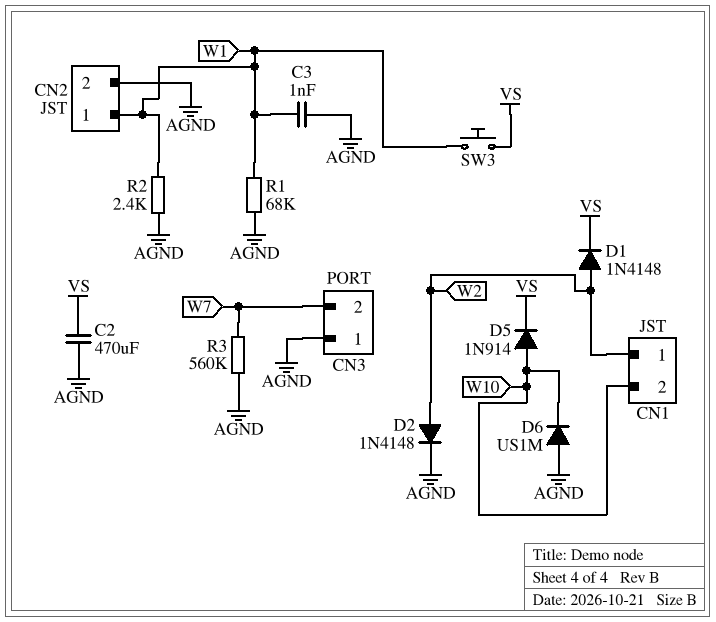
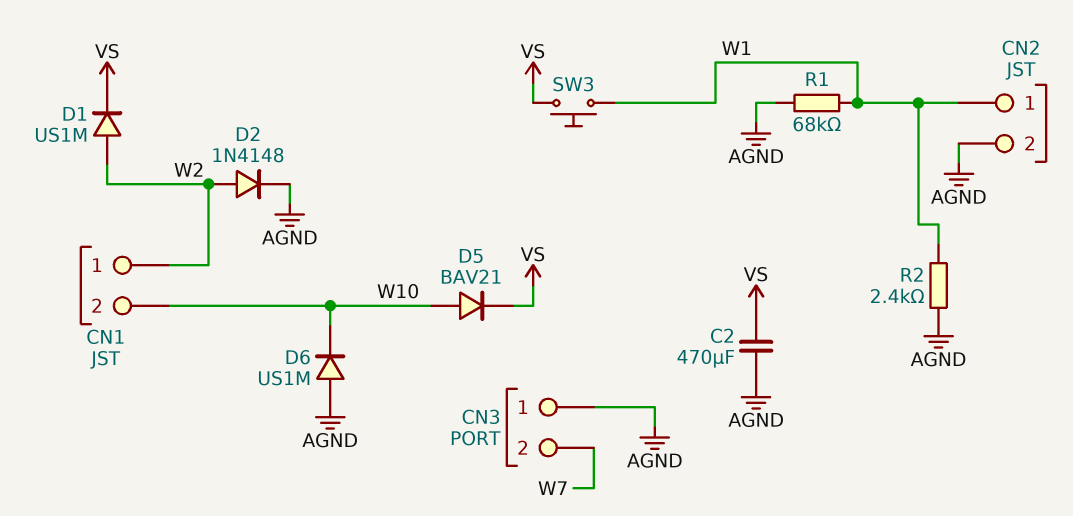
C3: 1nF (AGND, W1) -> none
D1: diode 1N4148 (A W2, K VS) -> diode US1M (A W2, K VS)
D5: diode 1N914 (A W10, K VS) -> diode BAV21 (A W10, K VS)
R3: 560k (AGND, W7) -> none

